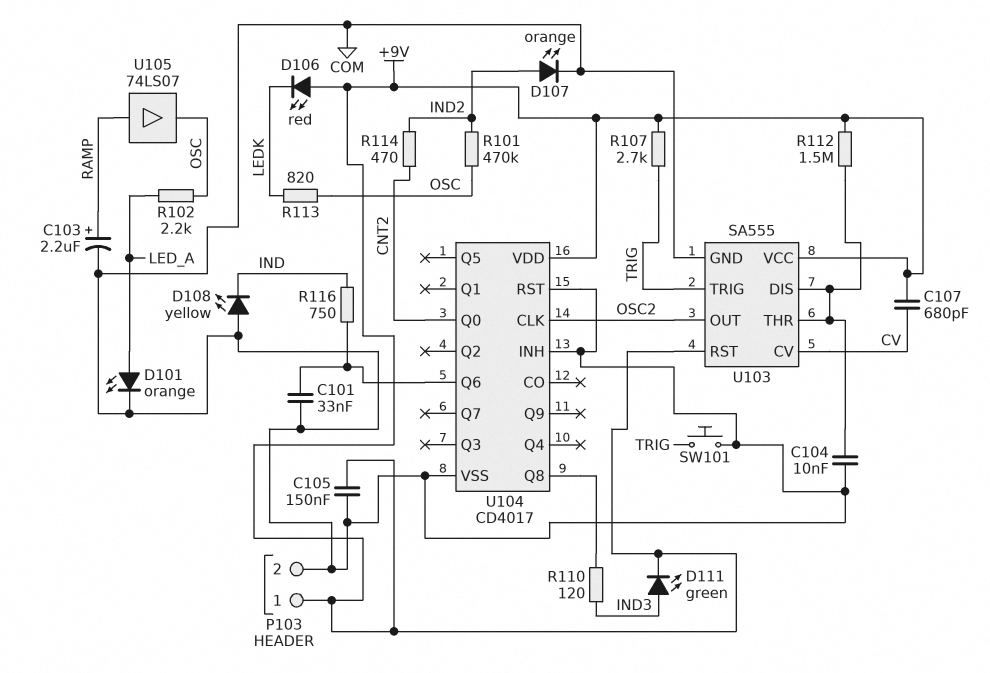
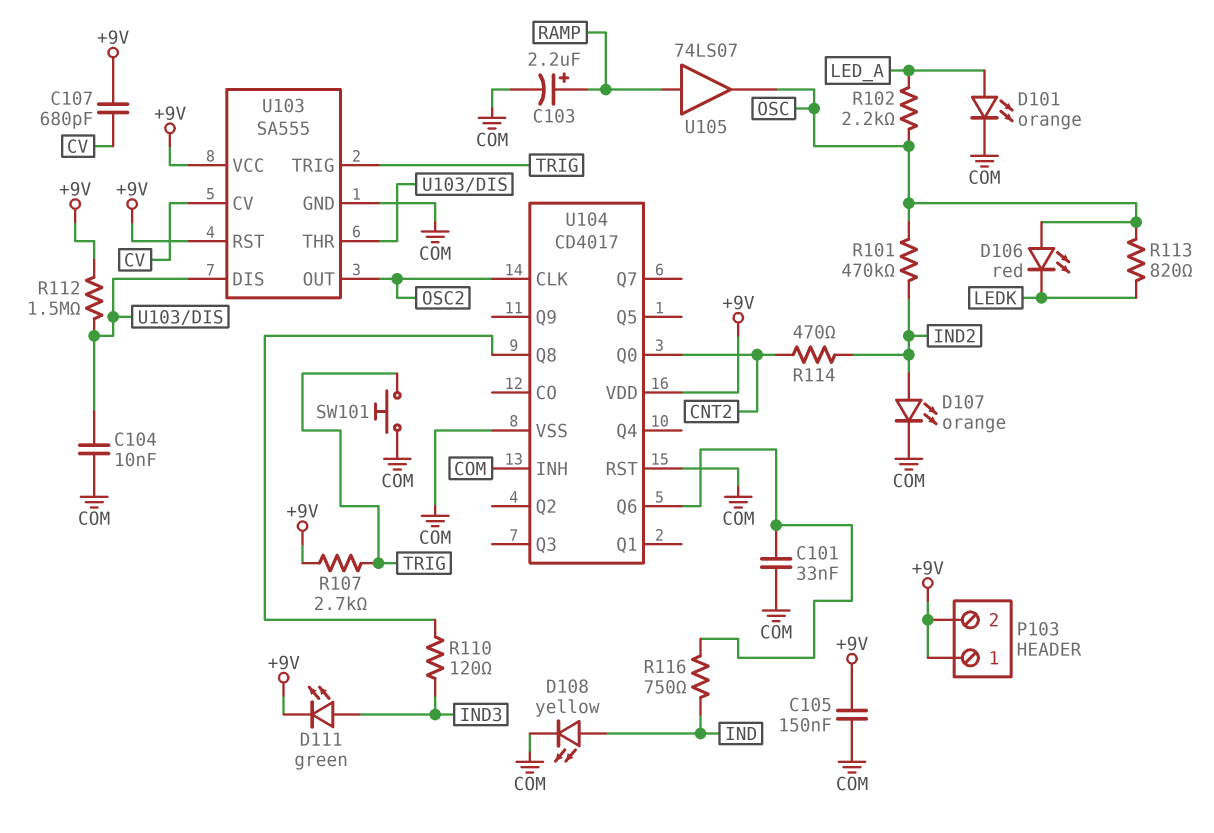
D106: LED red (A +9V, K LEDK) -> LED red (A OSC, K LEDK)
D108: LED yellow (A COM, K IND) -> LED yellow (A IND, K COM)
P103 pin 2: COM -> +9V

